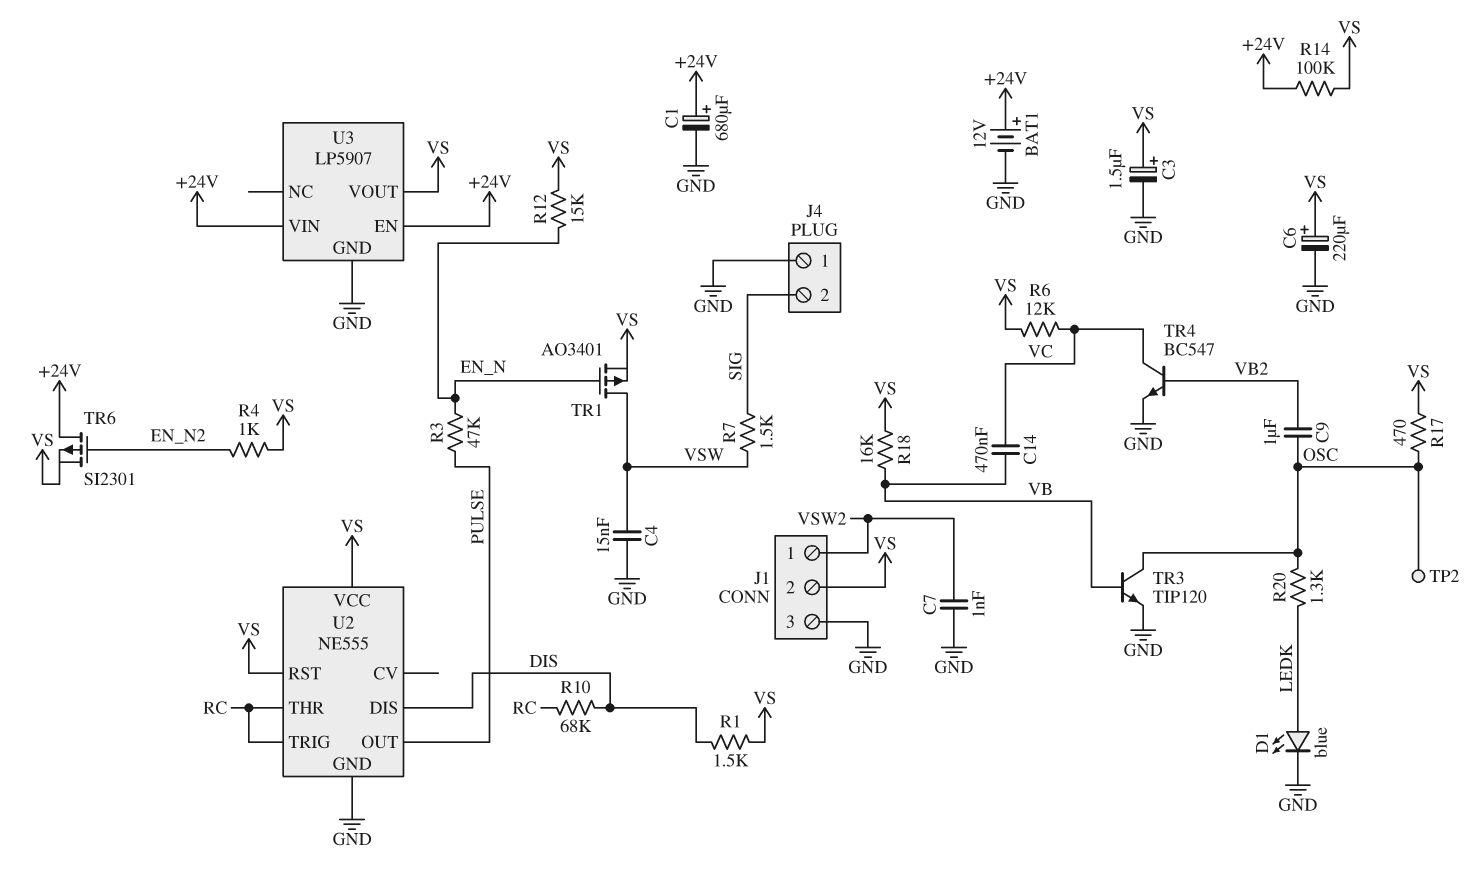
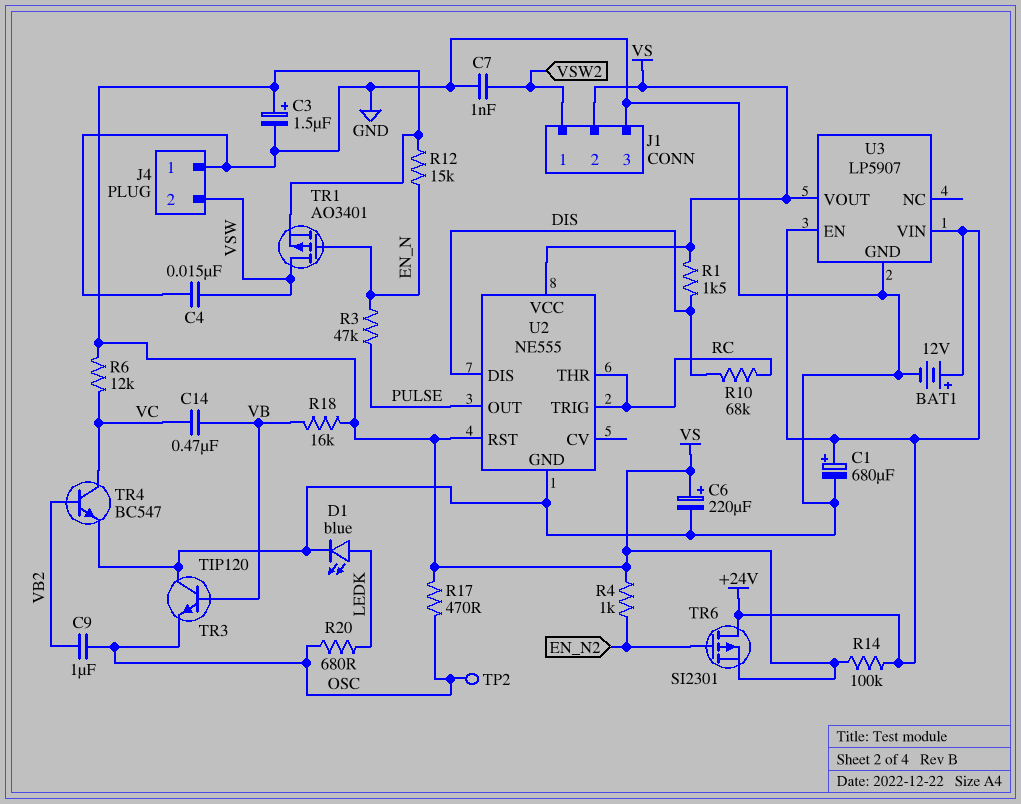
J4 pin 2: SIG -> VSW
R7: 1.5k (SIG, VSW) -> none
R20: 1.3k (LEDK, OSC) -> 680 (LEDK, OSC)
TR3: NPN TIP120 (B VB, C OSC, E GND) -> NPN TIP120 (B VB, C GND, E OSC)

